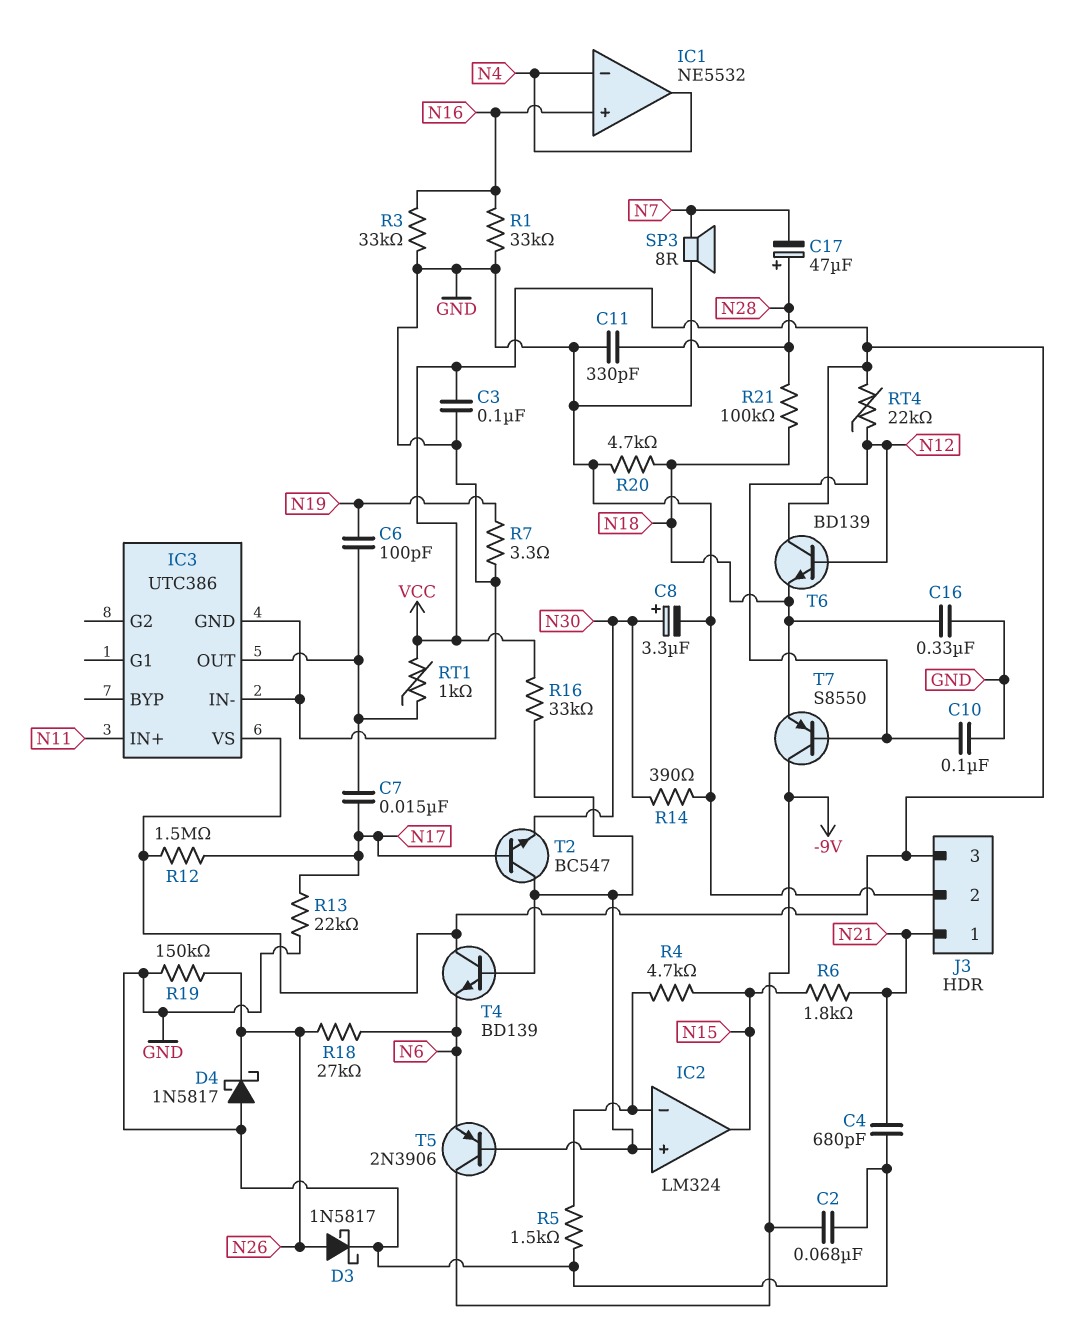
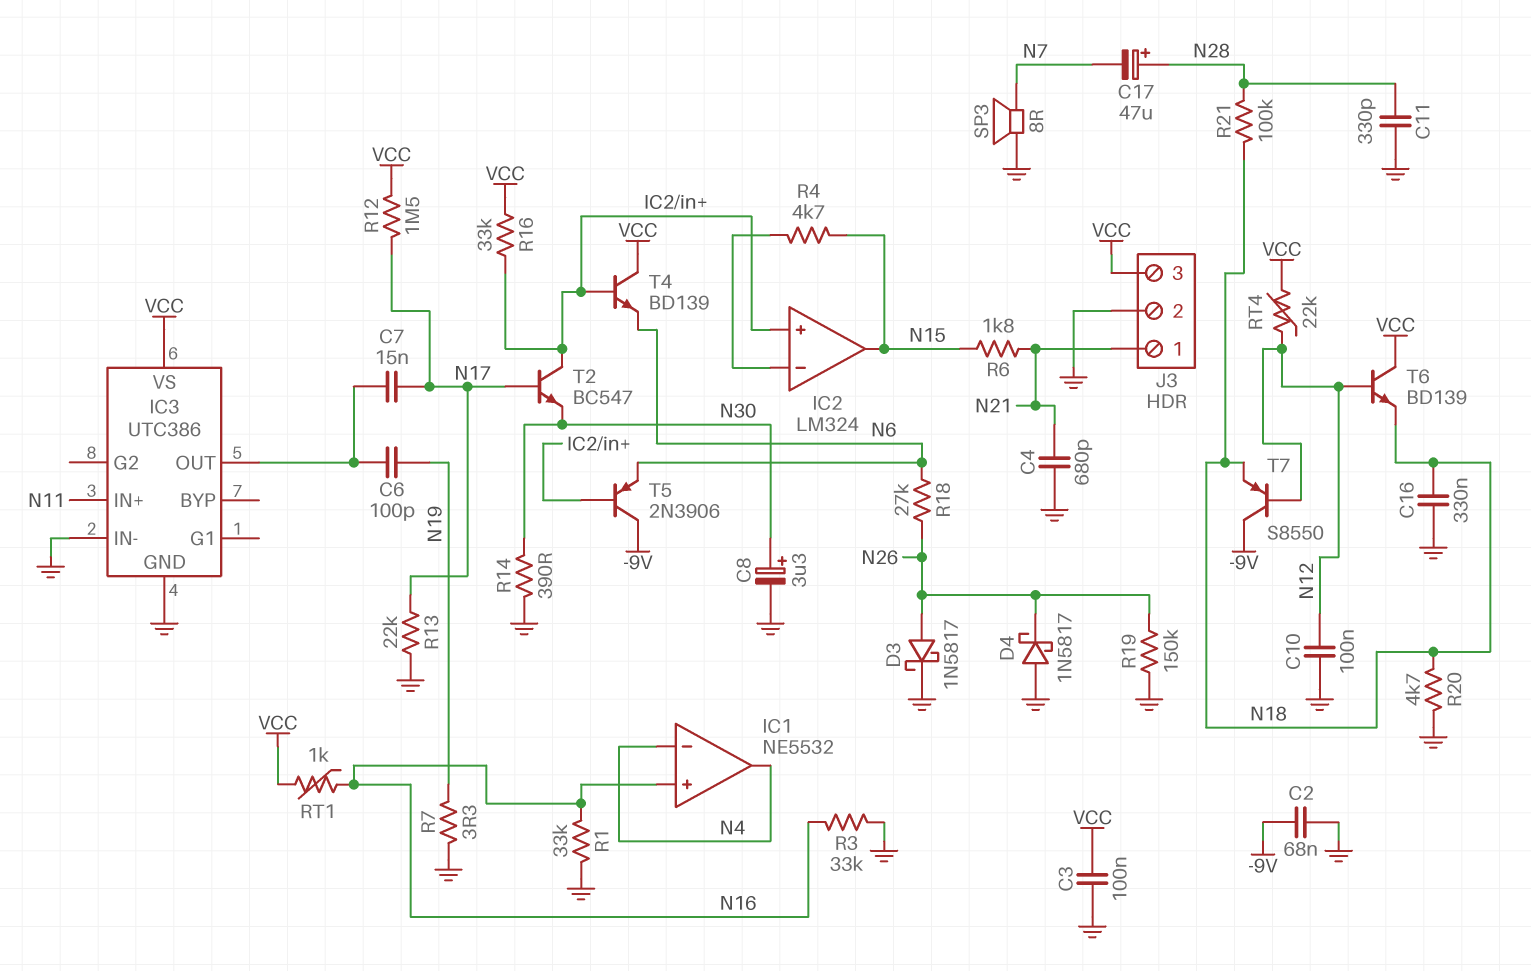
R5: 1.5k (GND, IC2/in-) -> none
RT1: 1k (IC3/OUT, VCC) -> 1k (N16, VCC)

